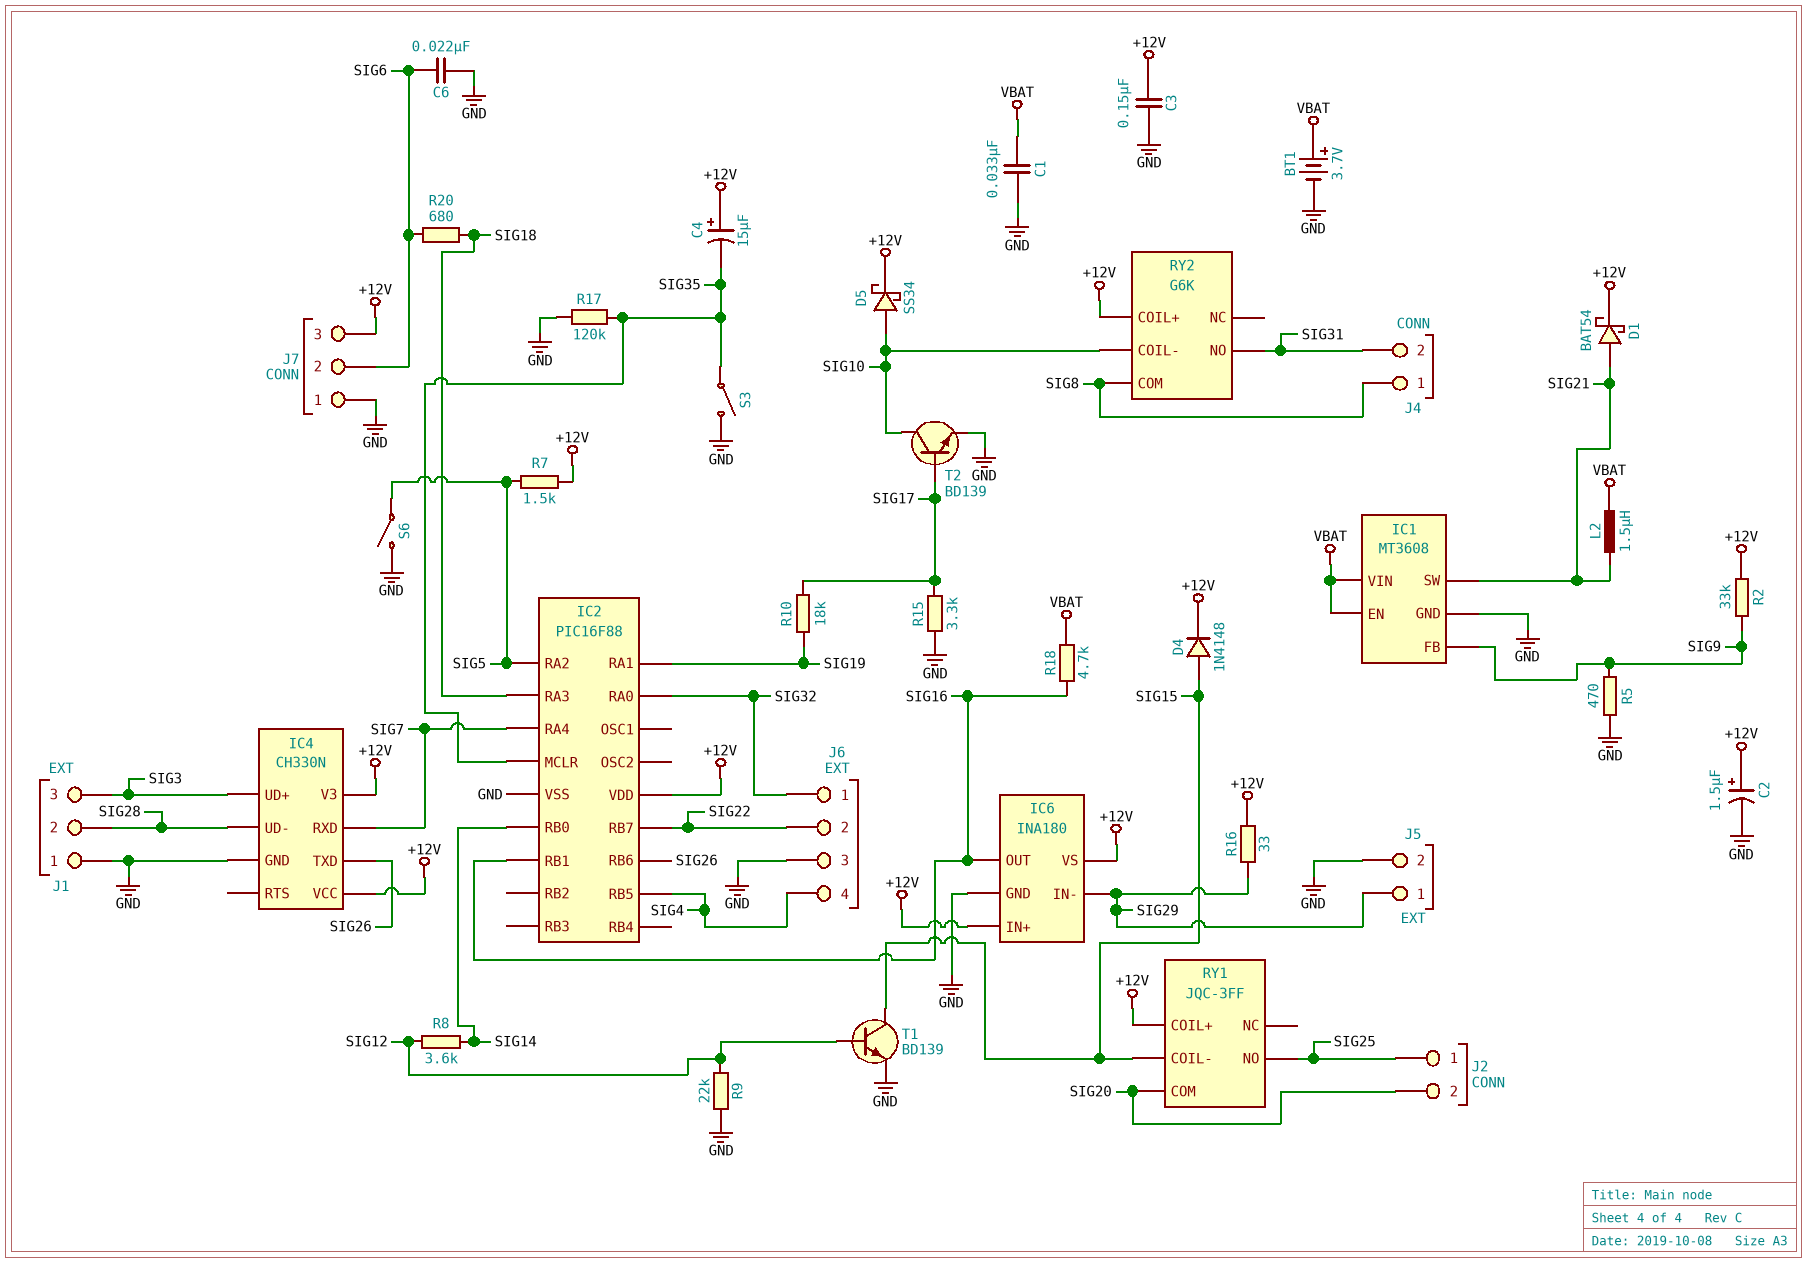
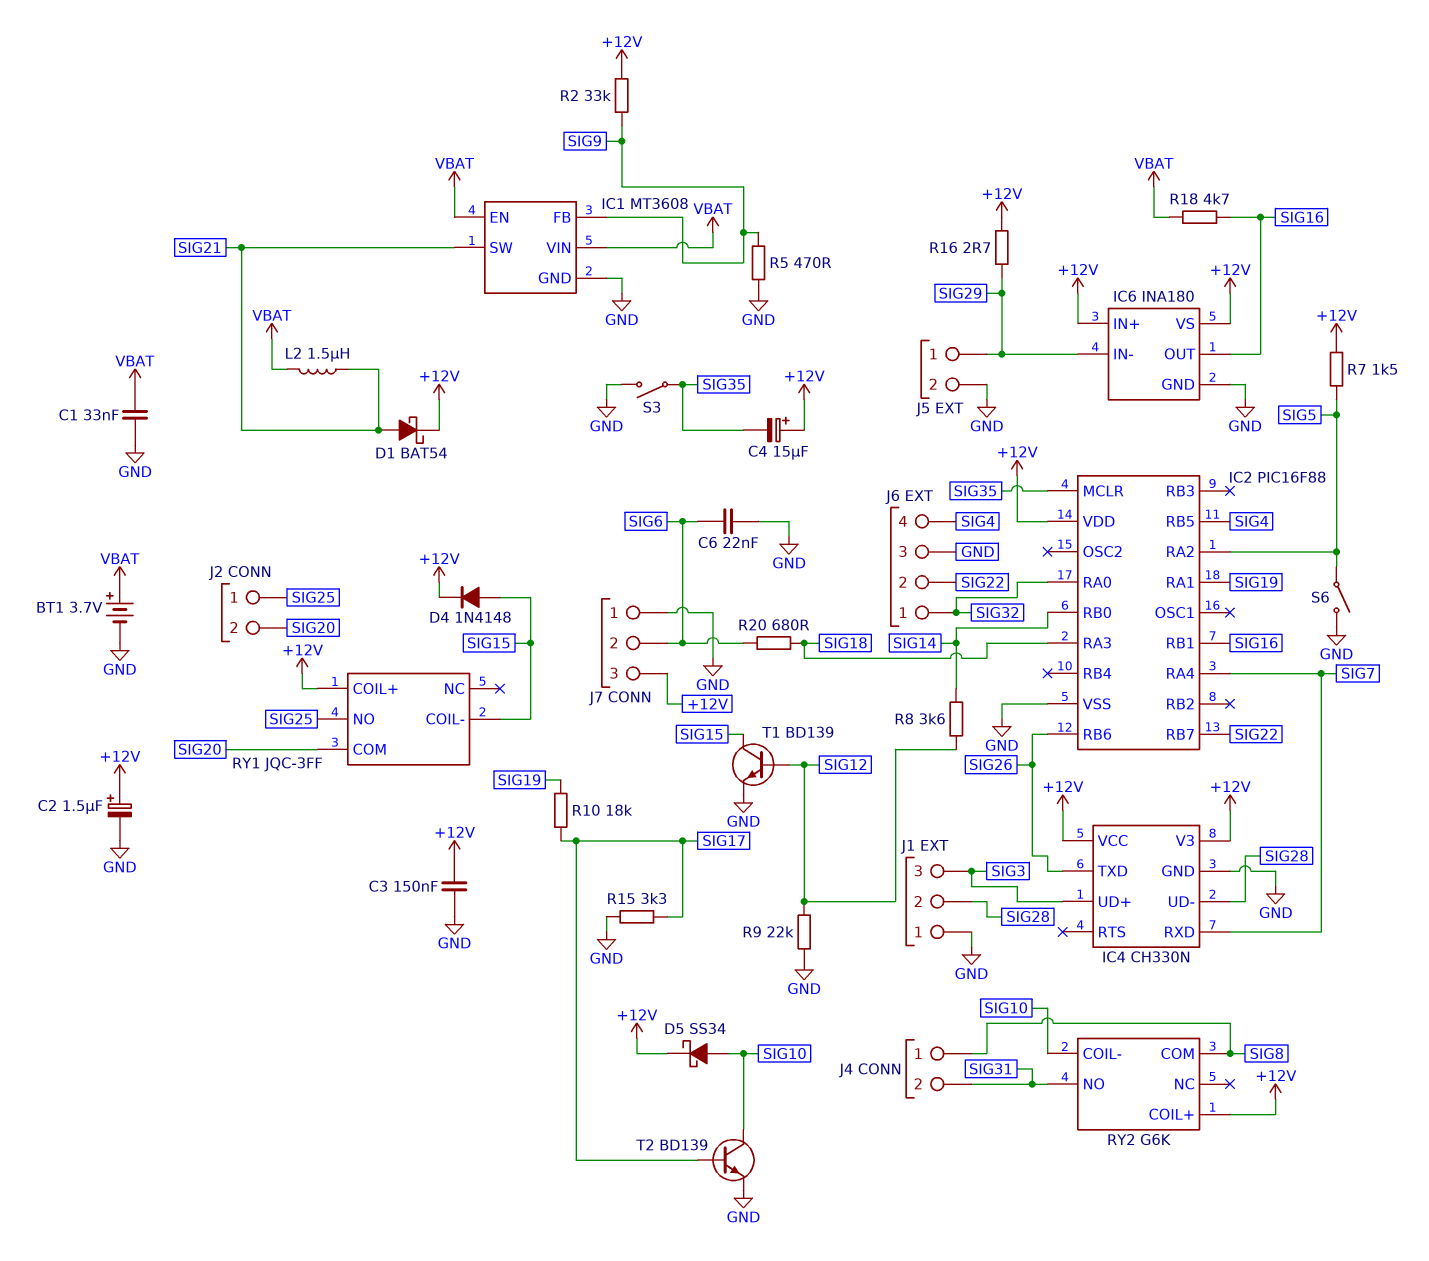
R16: 33 (+12V, SIG29) -> 2.7 (+12V, SIG29)
R17: 120k (GND, SIG35) -> none

